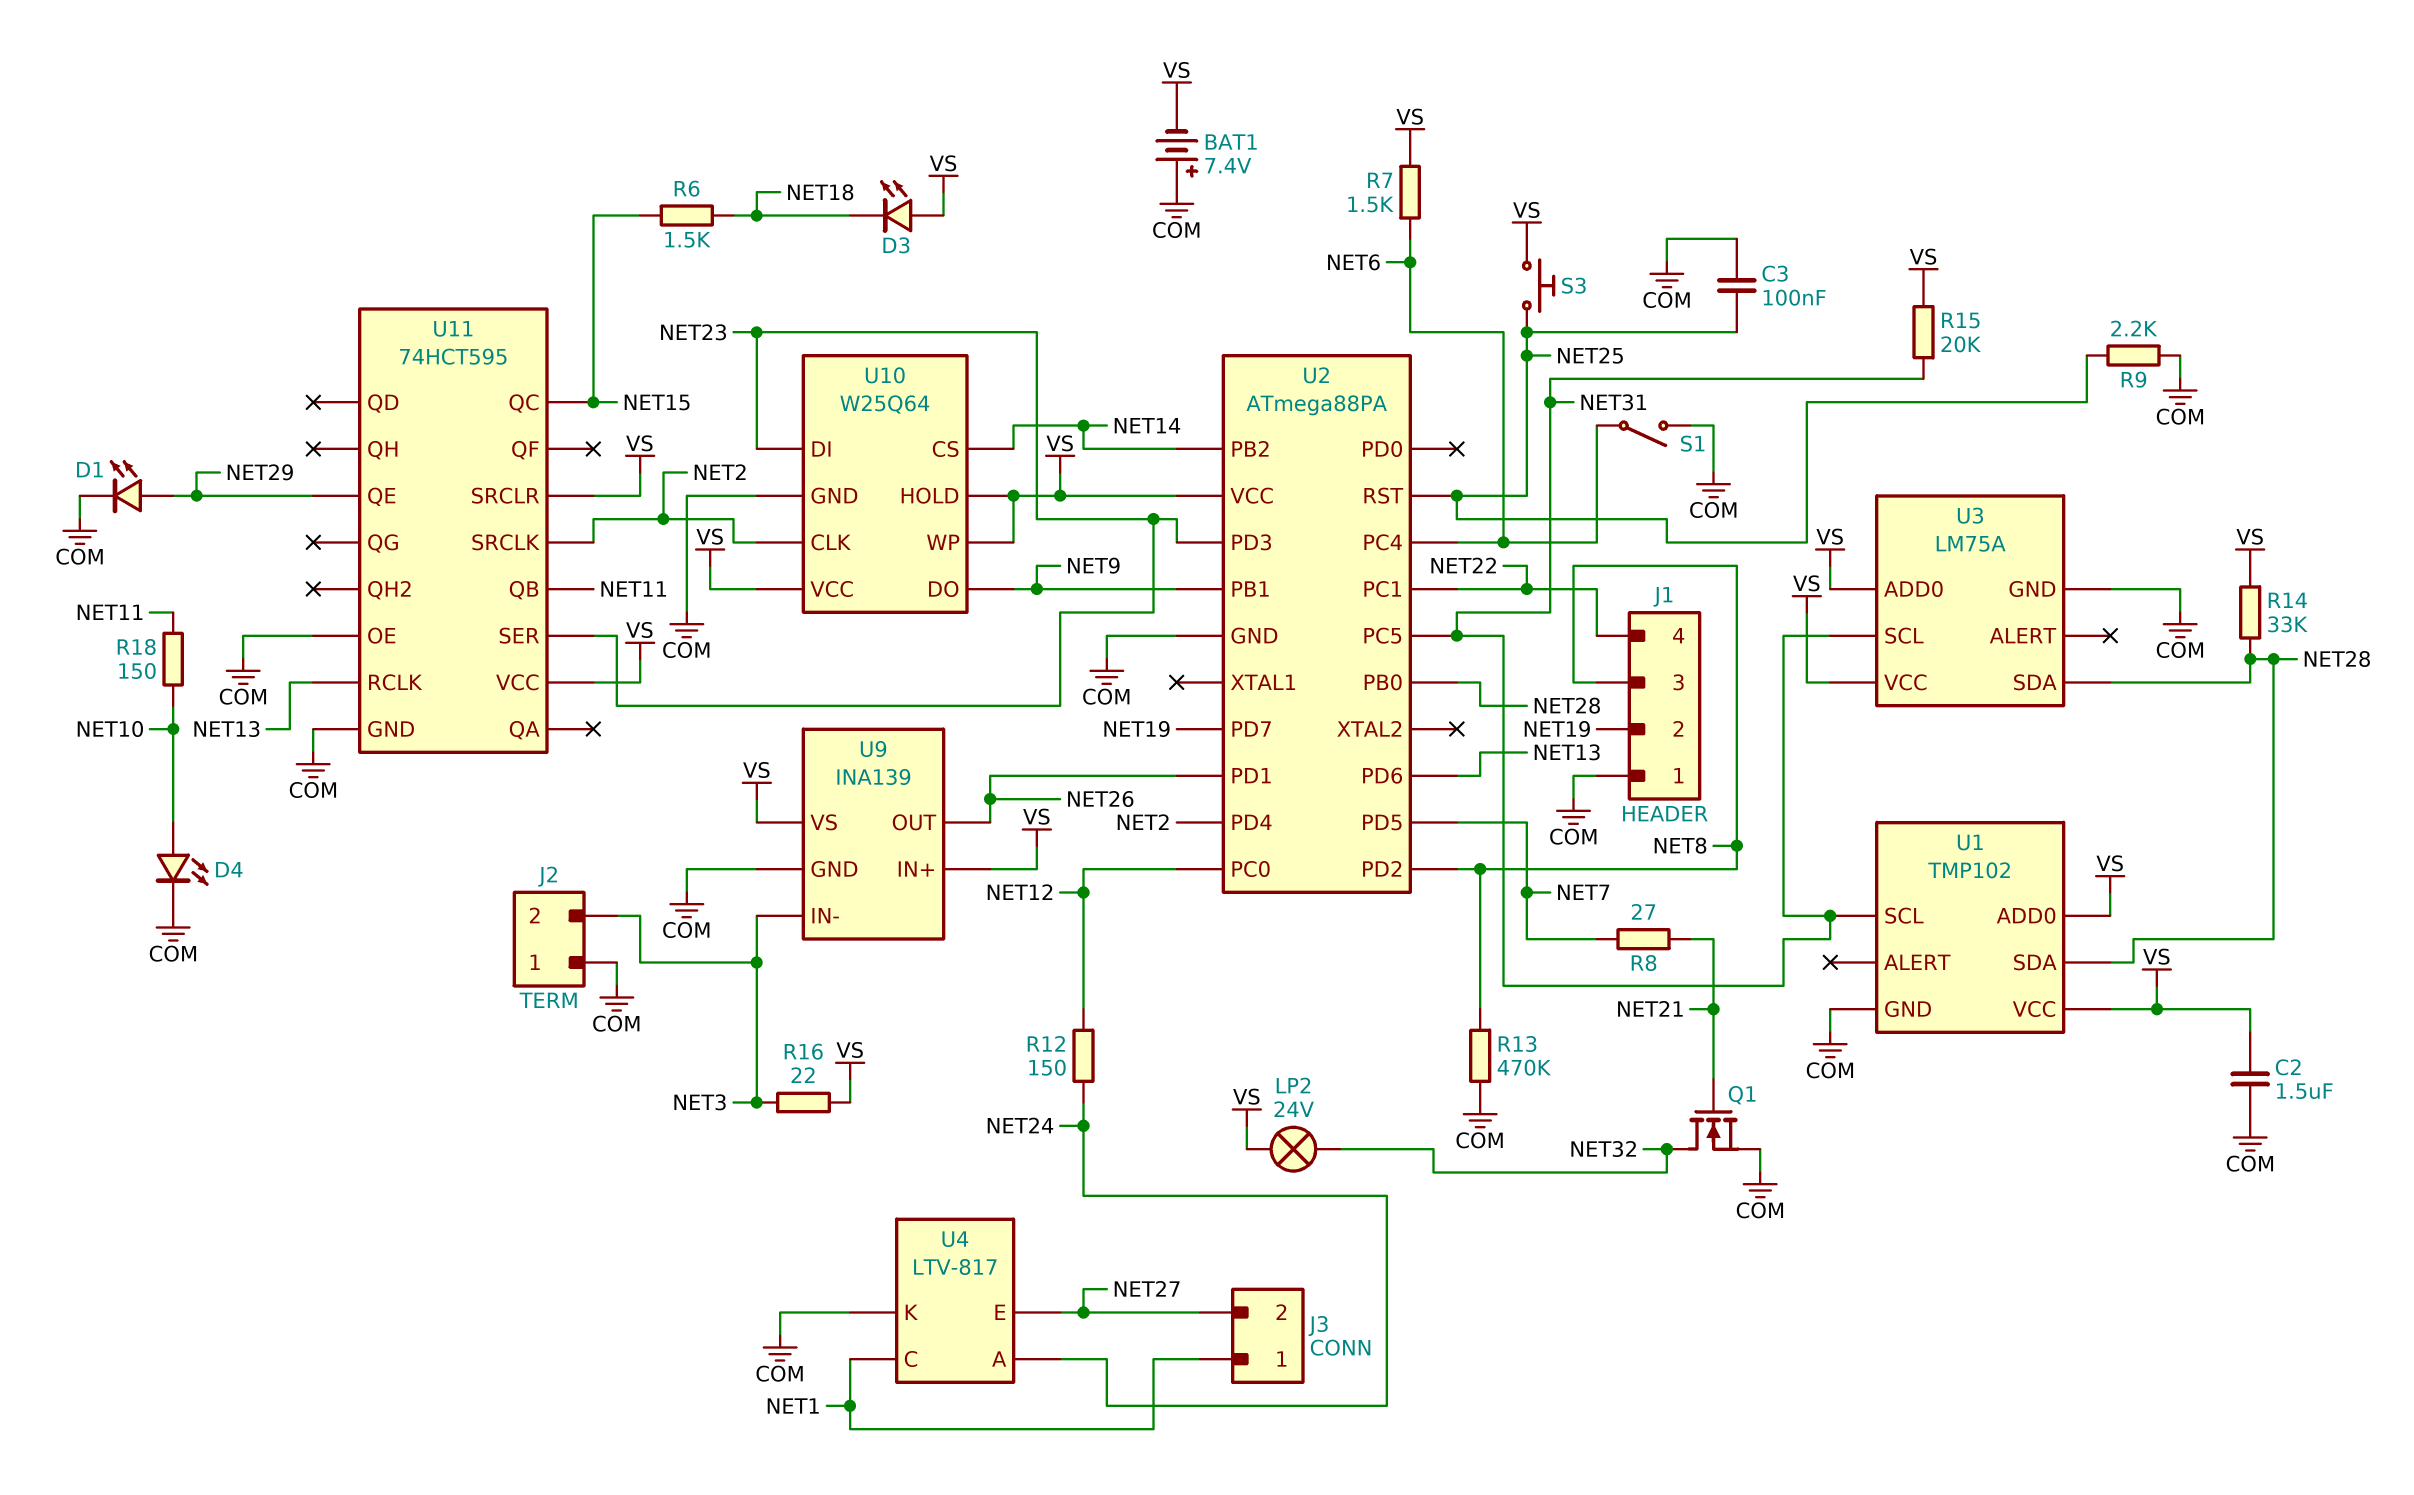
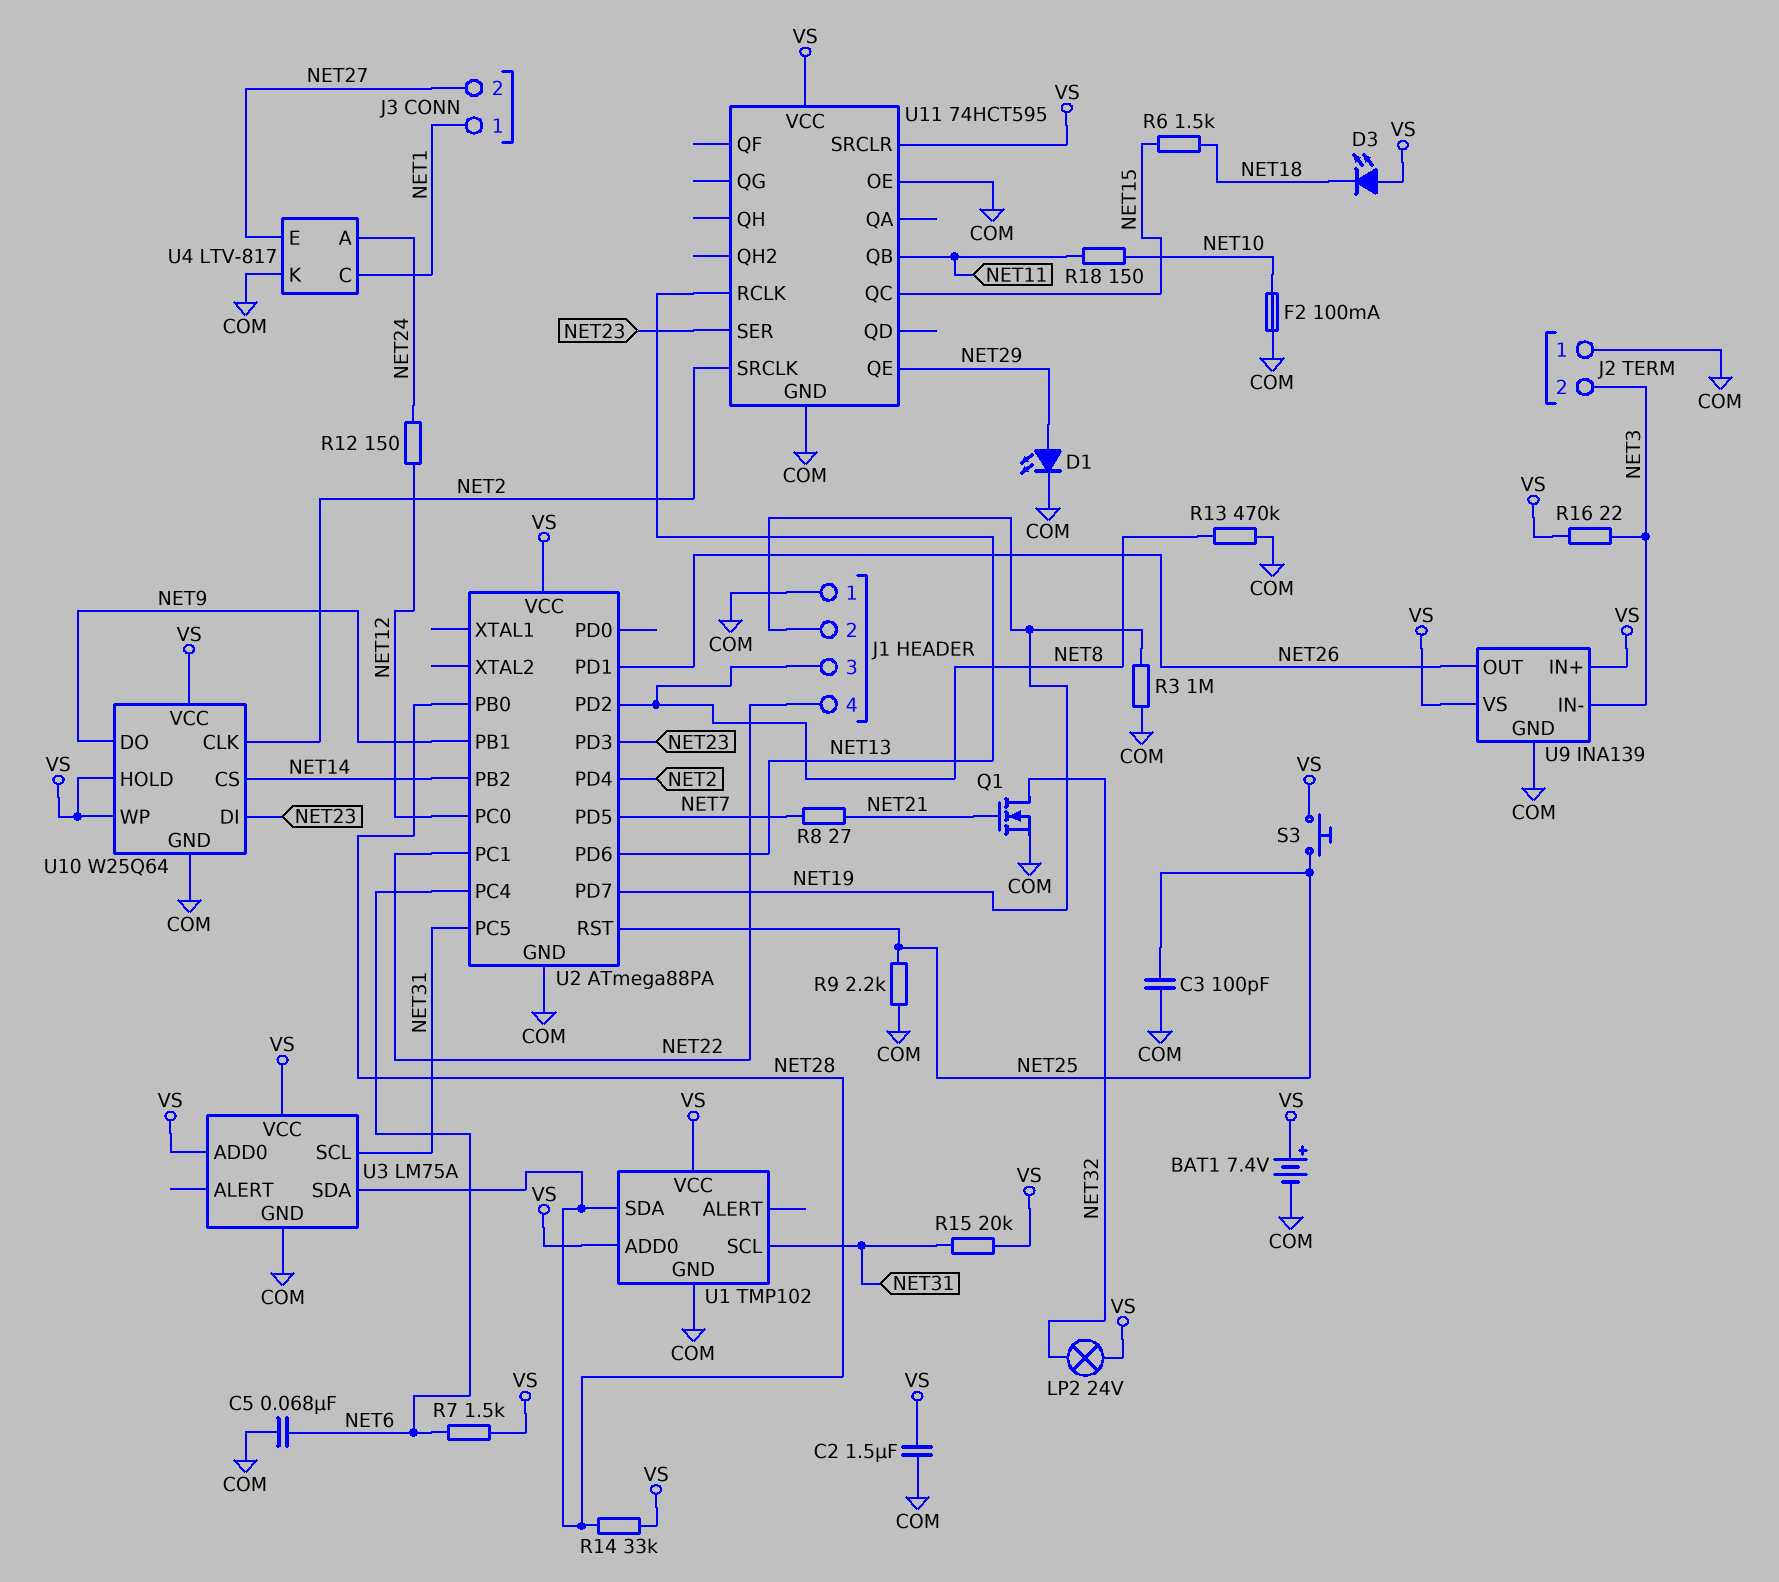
BAT1: 7.4V (plus COM, minus VS) -> 7.4V (plus VS, minus COM)
C3: 100nF (COM, NET25) -> 100pF (COM, NET25)
C5: none -> 68nF (COM, NET6)
D4: LED (A NET10, K COM) -> none
F2: none -> 100mA (COM, NET10)
R3: none -> 1M (COM, NET19)
S1: switch (COM, NET6) -> none

